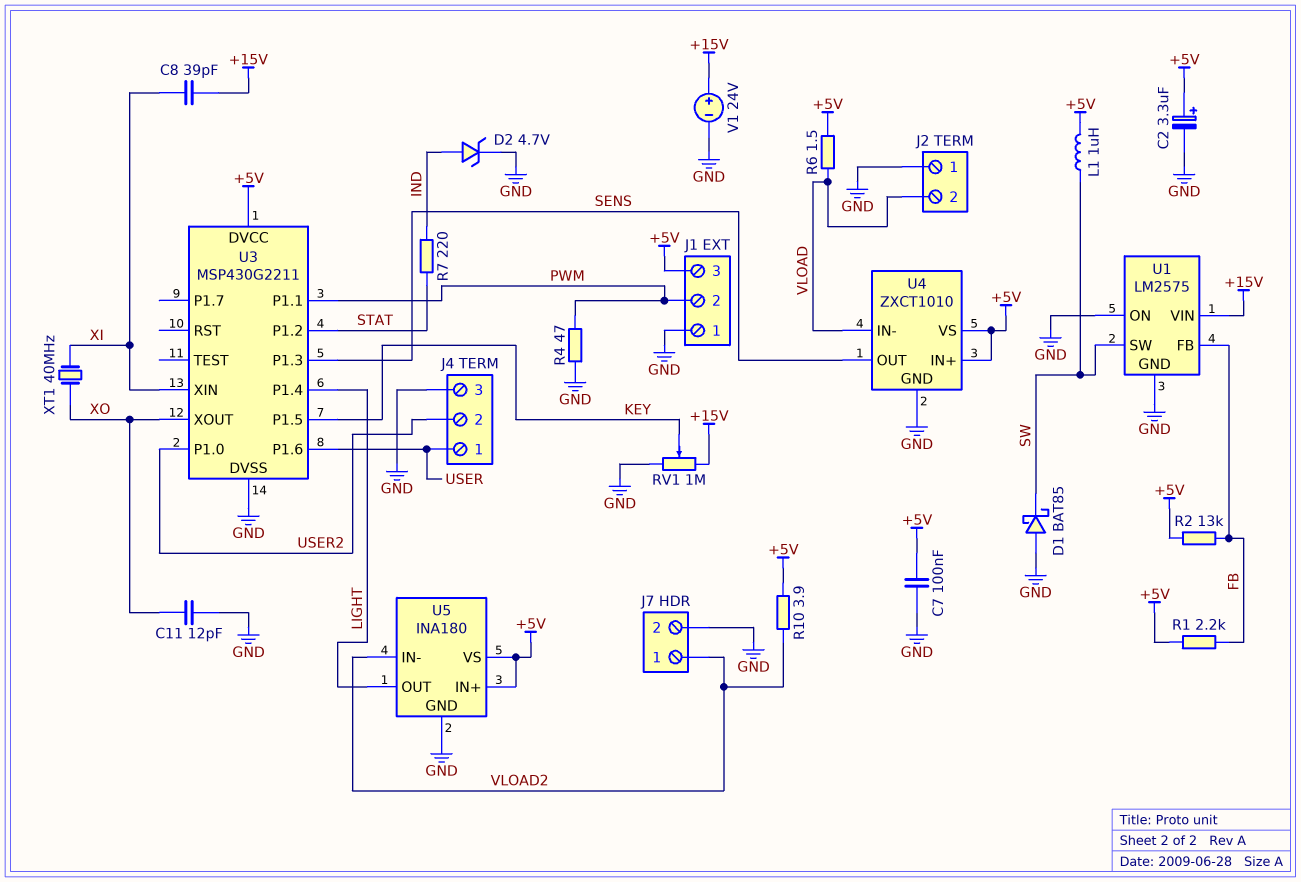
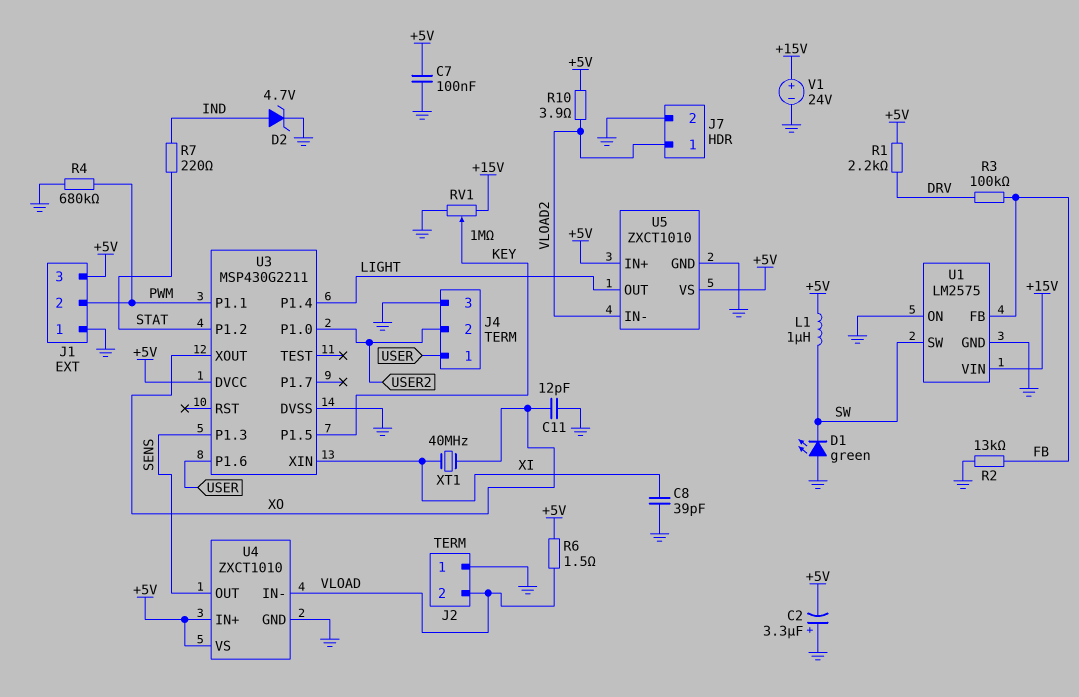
C2: 3.3uF (plus +5V, minus GND) -> 3.3uF (plus GND, minus +5V)
C8: 39pF (+15V, XI) -> 39pF (GND, XI)
D1: schottky BAT85 (A GND, K SW) -> LED green (A GND, K SW)
R1: 2.2k (+5V, FB) -> 2.2k (+5V, DRV)
R2: 13k (+5V, FB) -> 13k (FB, GND)
R3: none -> 100k (DRV, FB)
R4: 47 (GND, PWM) -> 680k (GND, PWM)
U5: INA180 -> ZXCT1010

